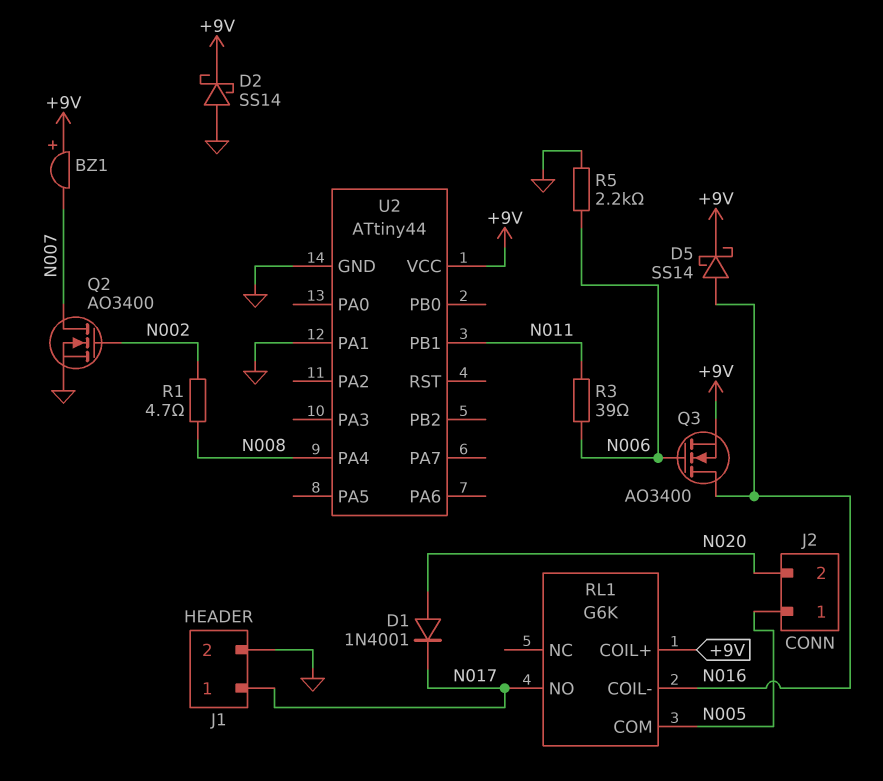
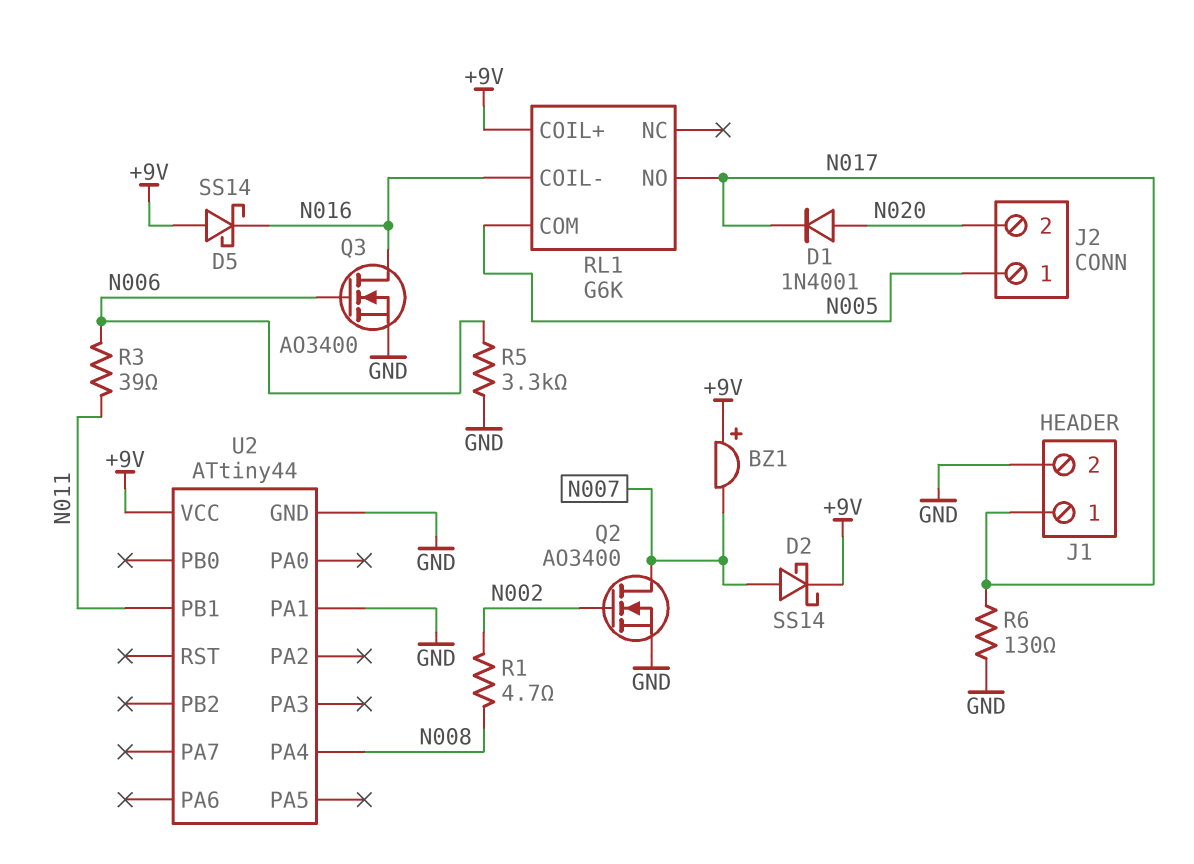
D2: schottky SS14 (A GND, K +9V) -> schottky SS14 (A N007, K +9V)
D5: schottky SS14 (A N016, K +9V) -> schottky SS14 (A +9V, K N016)
Q3: NMOS AO3400 (G N006, D N016, S +9V) -> NMOS AO3400 (G N006, D N016, S GND)
R5: 2.2k (GND, N006) -> 3.3k (GND, N006)
R6: none -> 130 (GND, N017)

